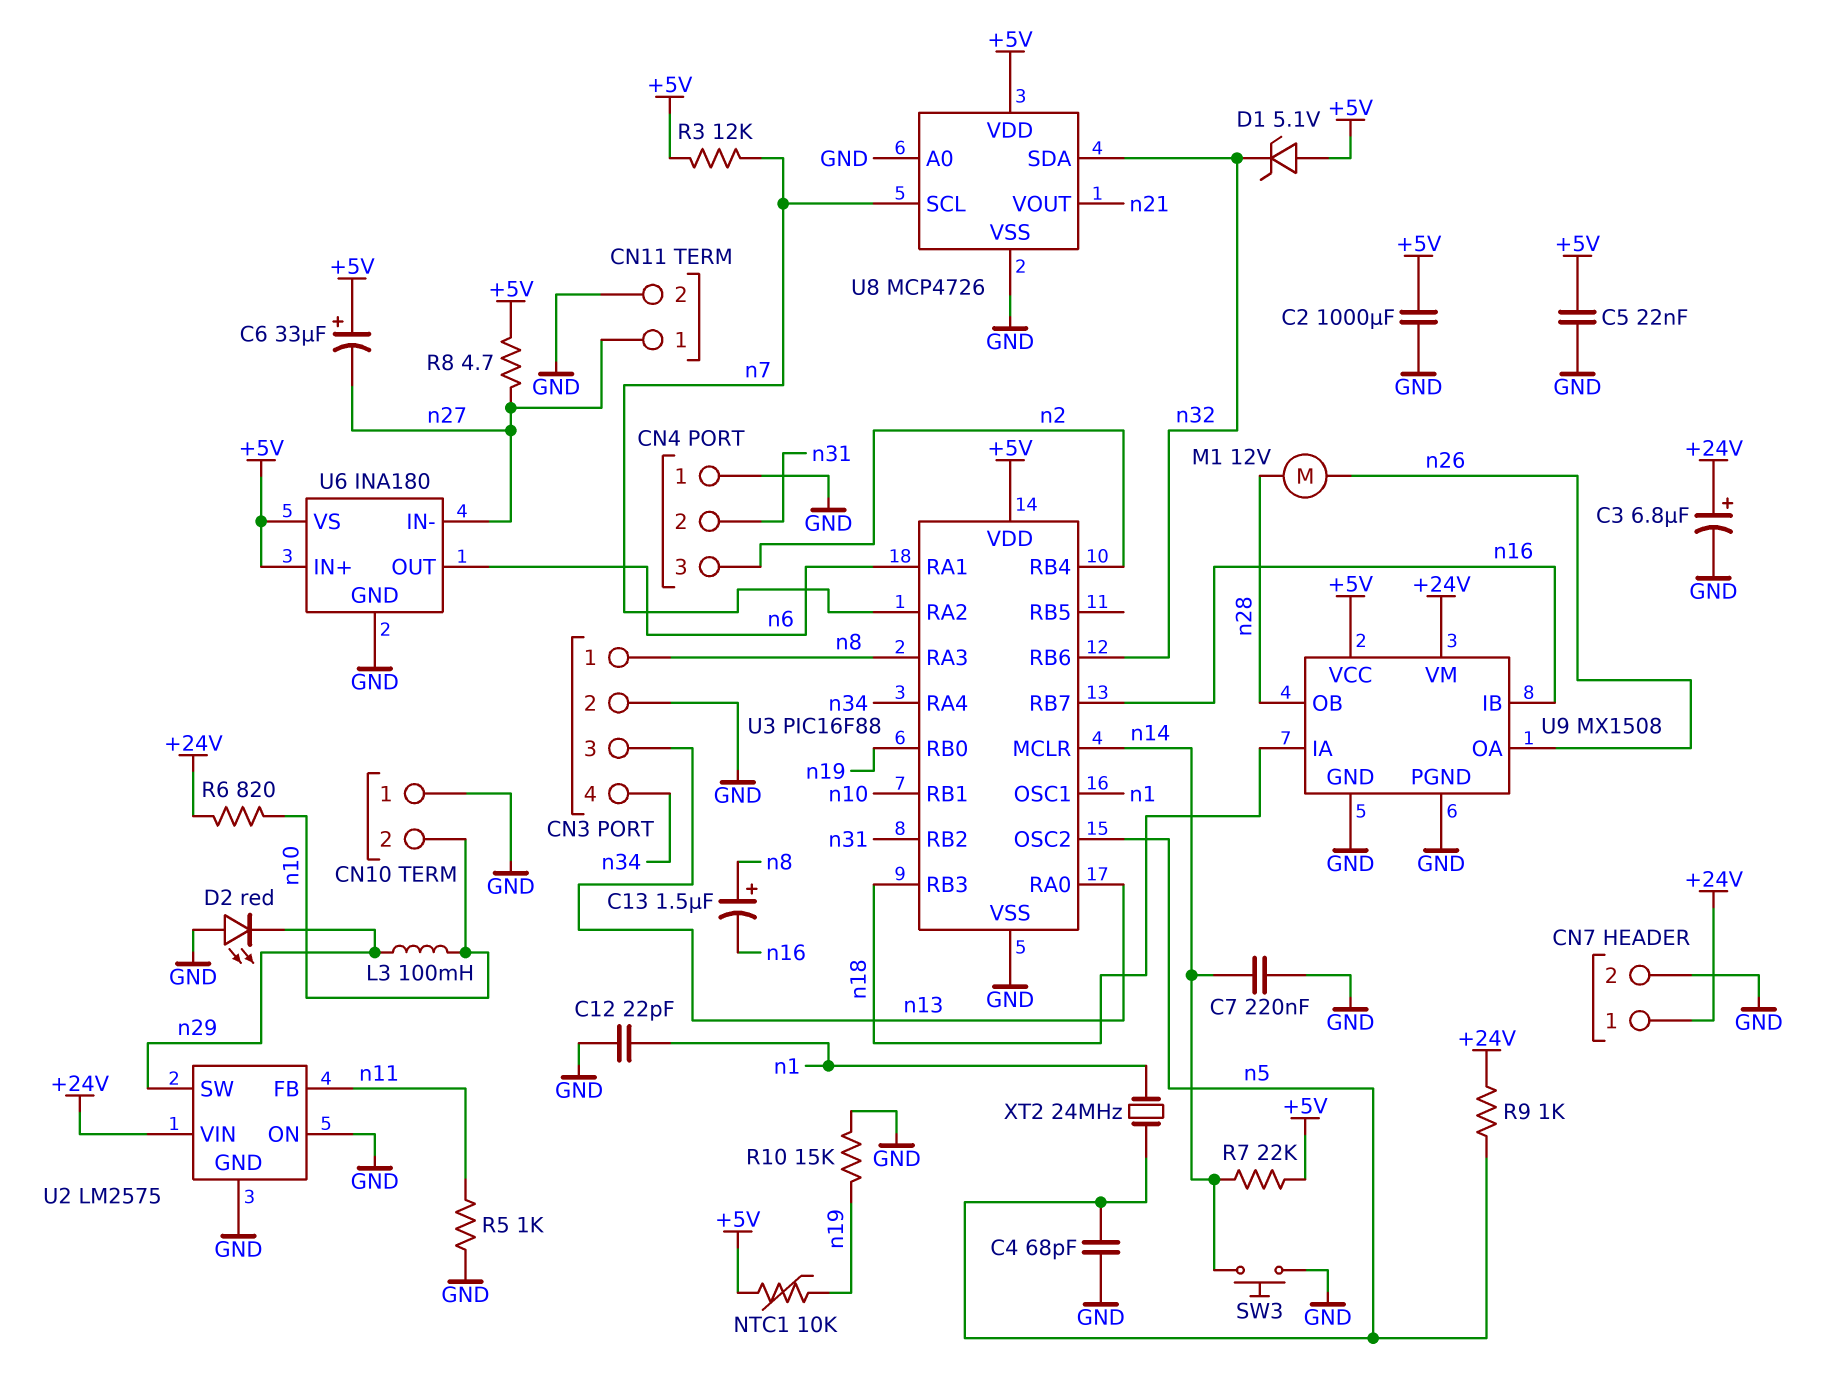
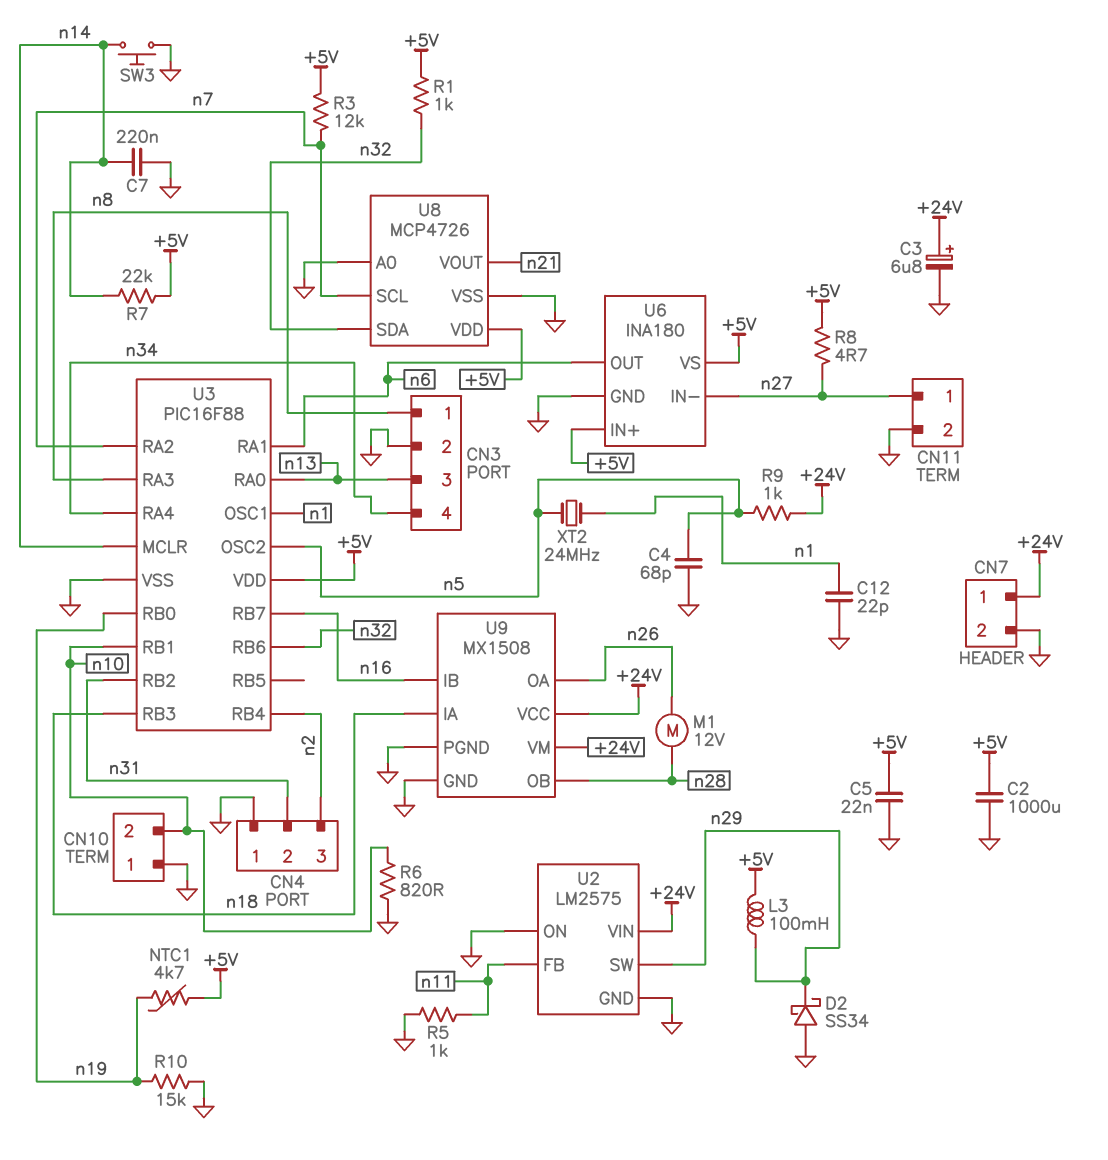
C6: 33uF (plus +5V, minus n27) -> none
C13: 1.5uF (plus n8, minus n16) -> none
D1: zener 5.1V (A +5V, K n32) -> none
D2: LED red (A GND, K n29) -> schottky SS34 (A GND, K n29)
L3: 100mH (n10, n29) -> 100mH (+5V, n29)
NTC1: 10k (+5V, n19) -> 4.7k (+5V, n19)
R1: none -> 1k (+5V, n32)
R6: 820 (+24V, n10) -> 820 (GND, n10)
U9 pin VCC: +5V -> +24V

